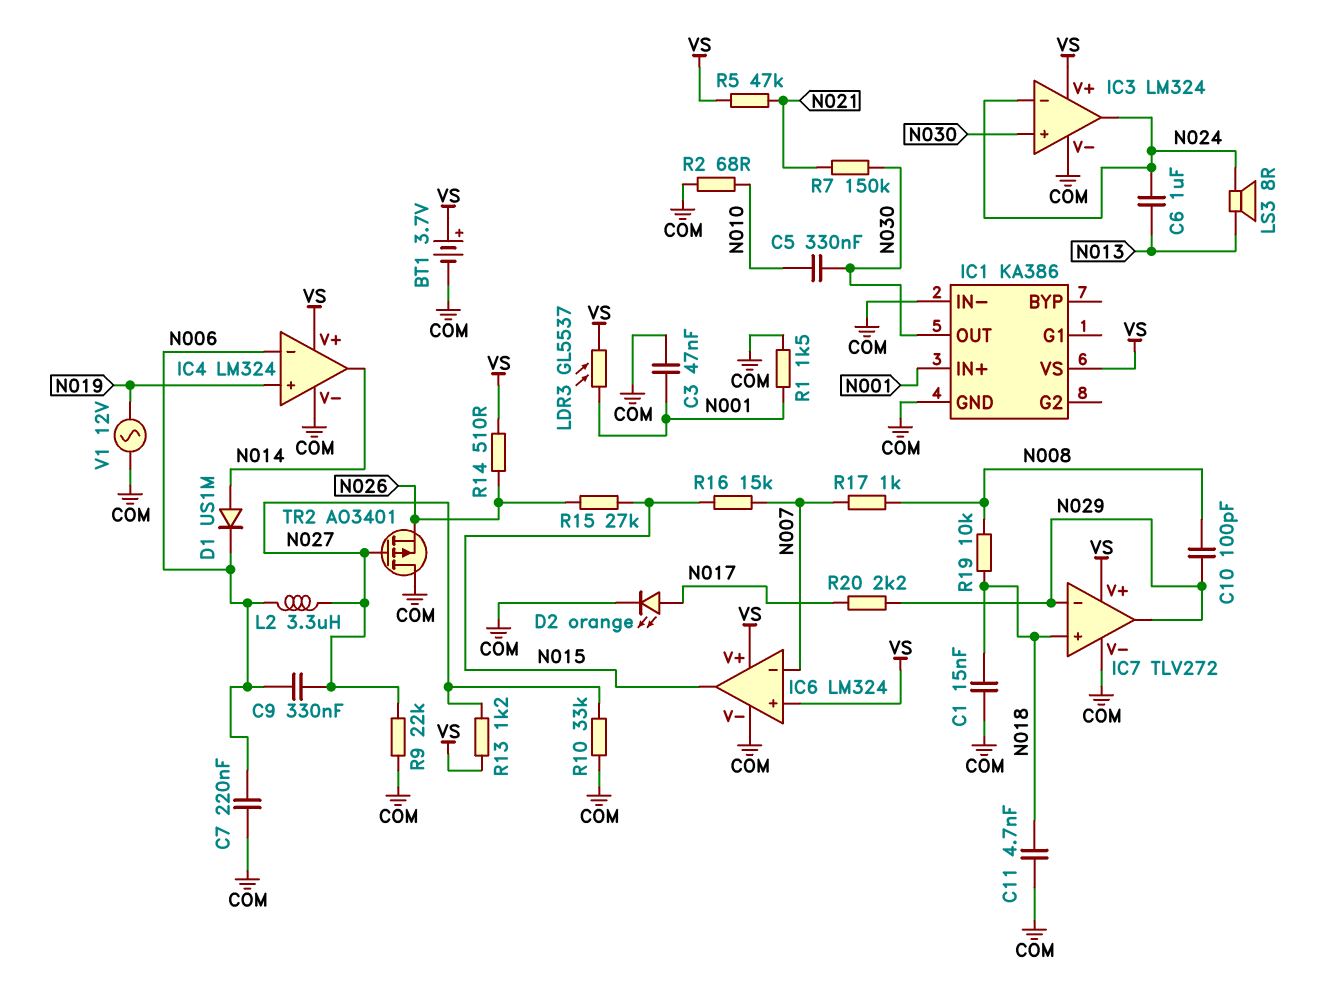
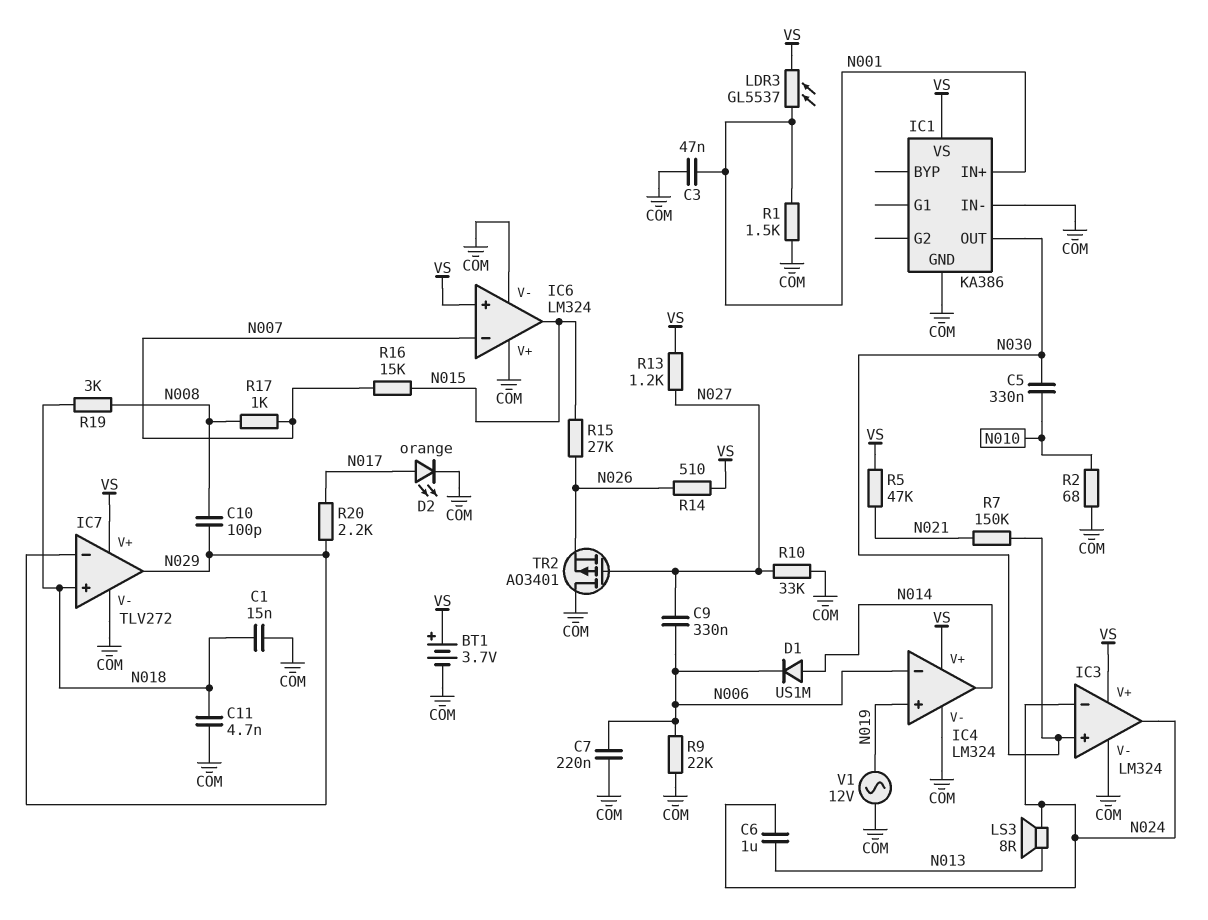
IC6 pin V+: VS -> COM
L2: 3.3uH (N006, N027) -> none
R9: 22k (COM, N027) -> 22k (COM, N006)
R19: 10k (N008, N018) -> 3k (N008, N018)

